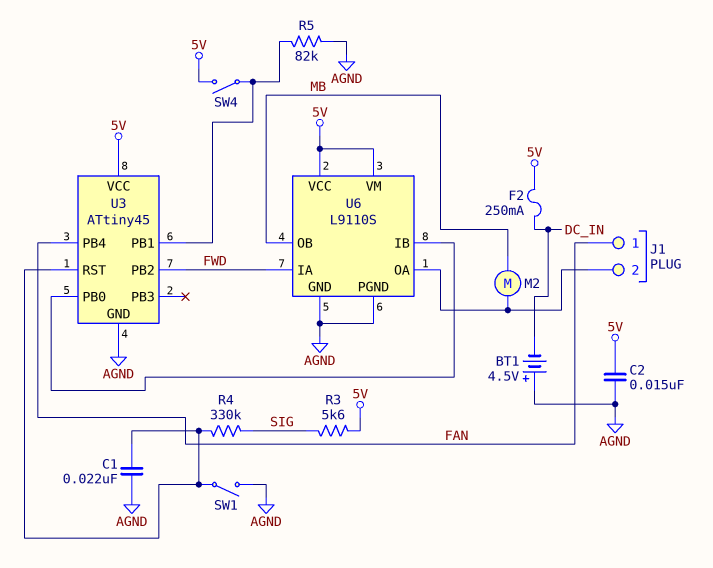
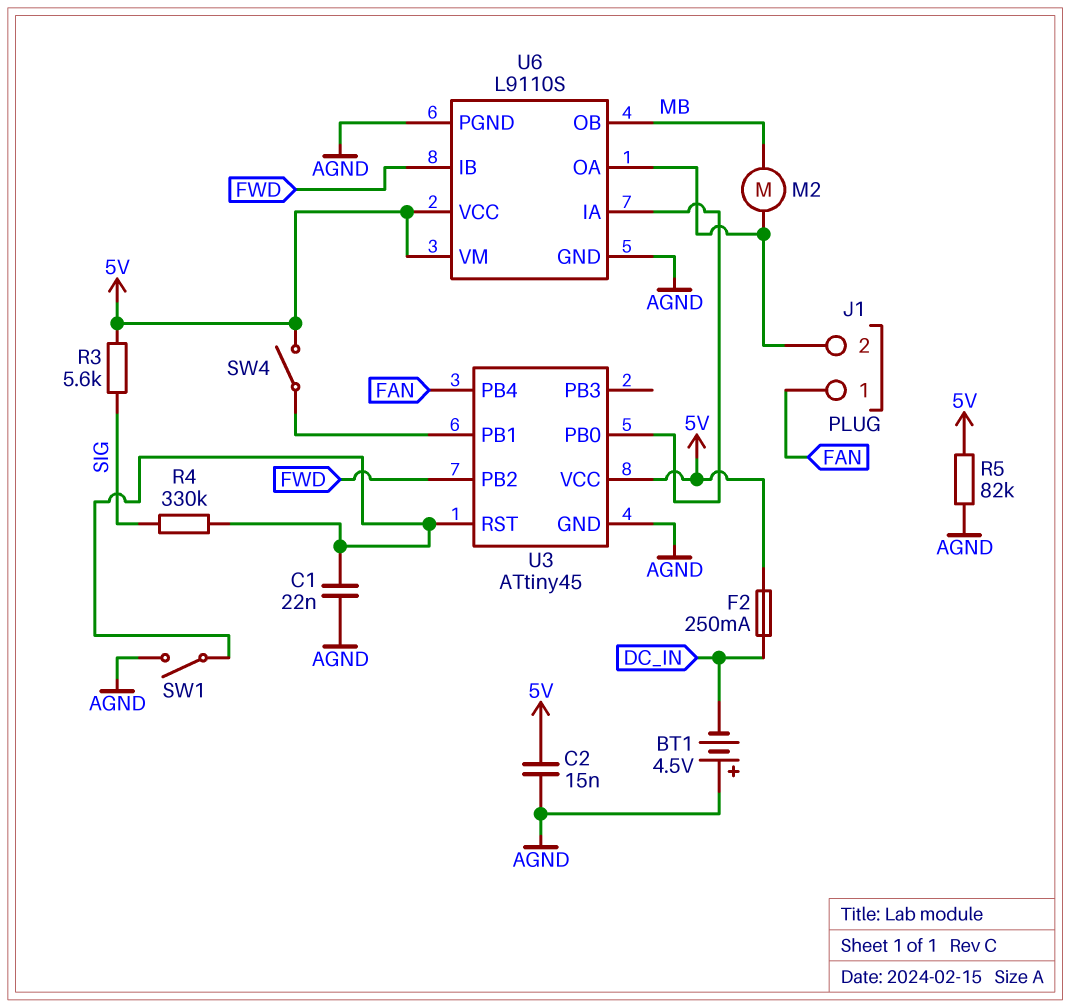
R5: 82k (AGND, U3/PB1) -> 82k (5V, AGND)
U6 pin IA: FWD -> U3/PB0
U6 pin IB: U3/PB0 -> FWD

